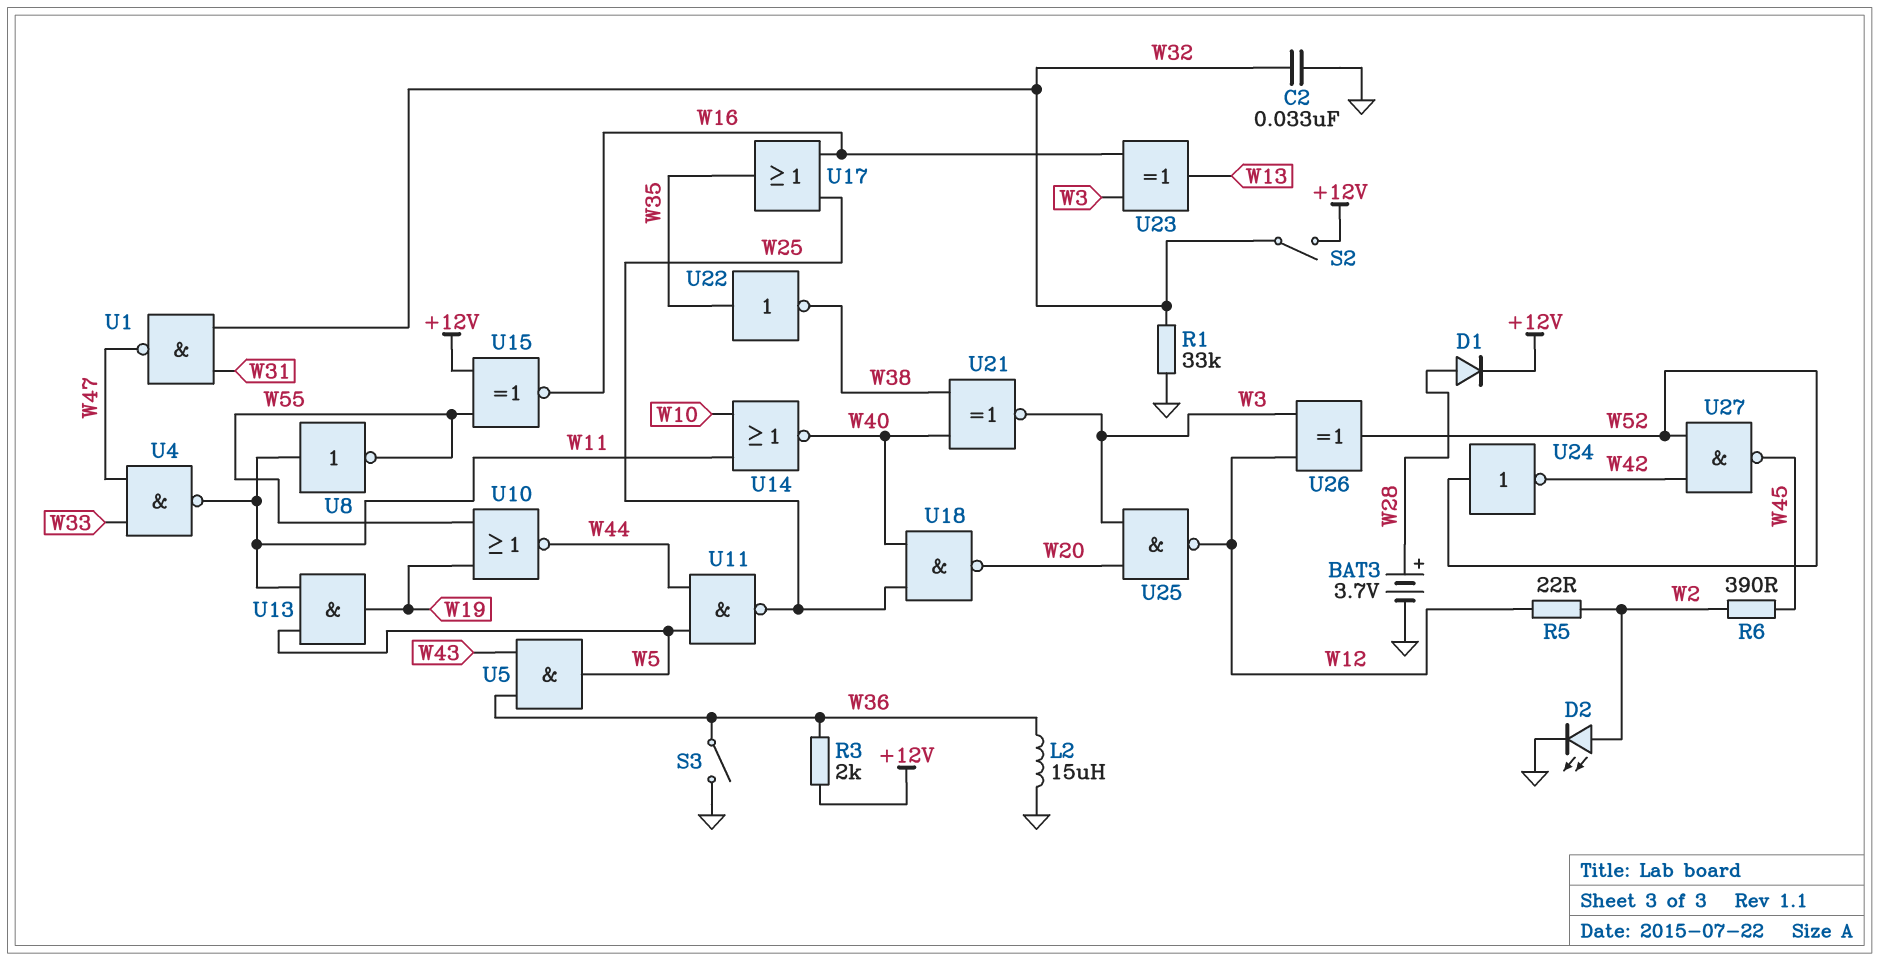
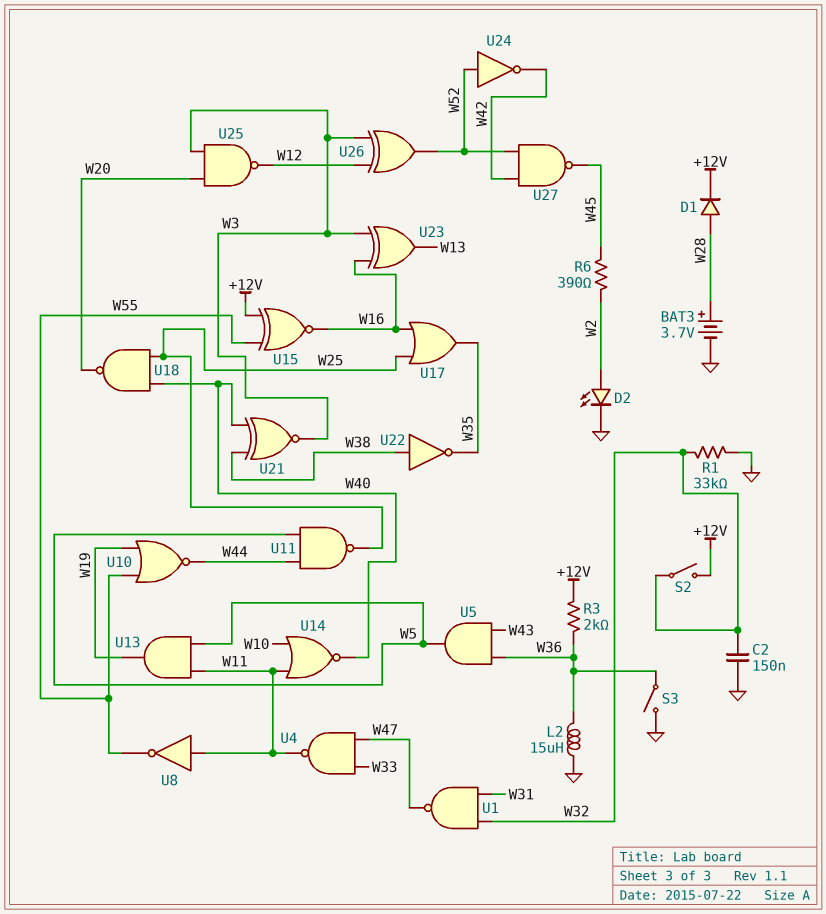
C2: 33nF (GND, W32) -> 150nF (GND, W32)
R5: 22 (W2, W12) -> none
U22: NOT (in W35, out W38) -> NOT (in W38, out W35)

